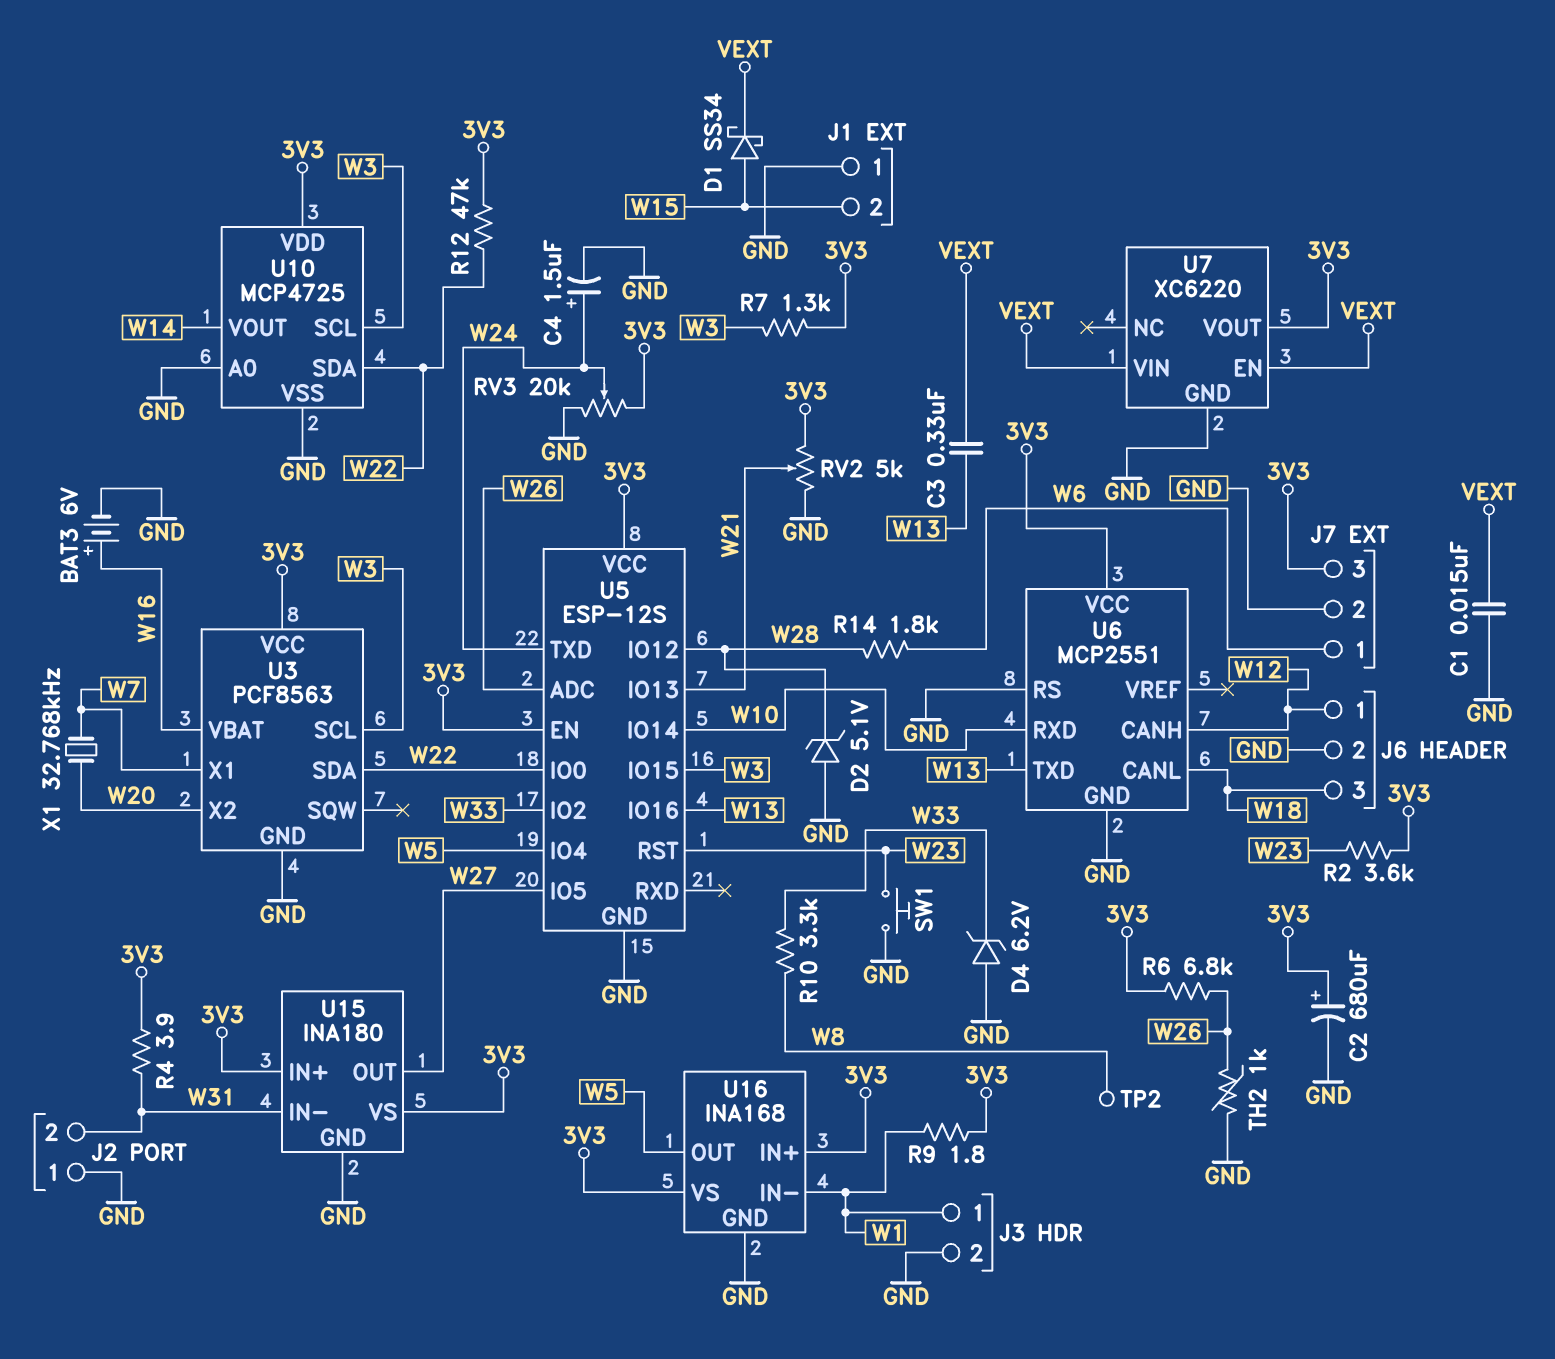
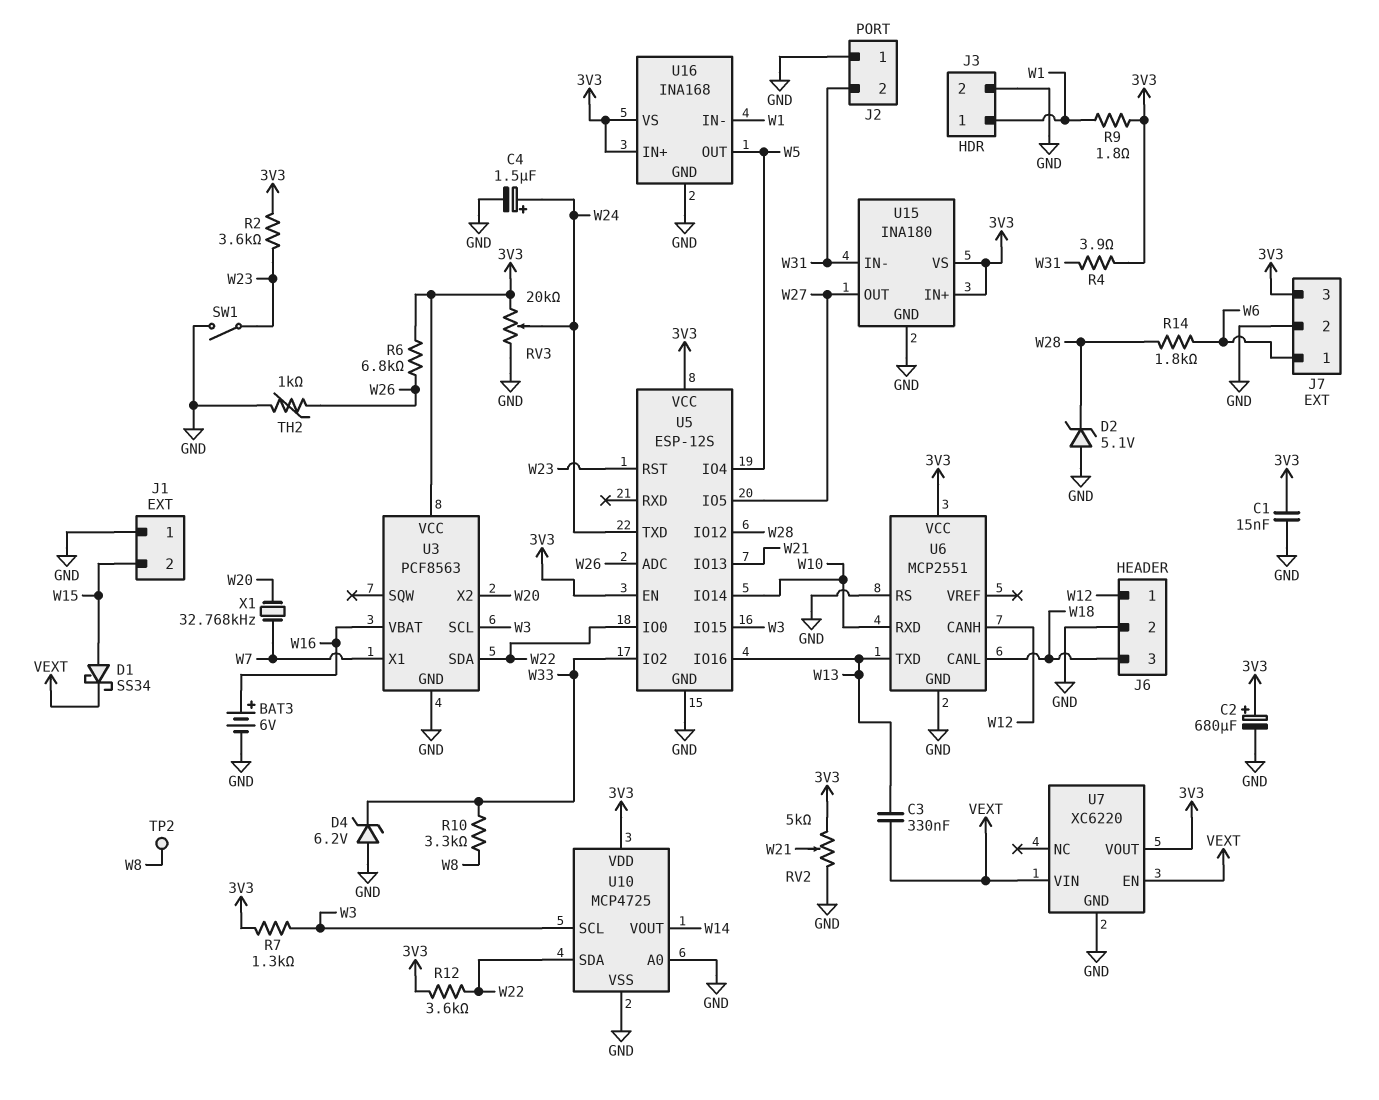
C1: 15nF (GND, VEXT) -> 15nF (3V3, GND)
R12: 47k (3V3, W22) -> 3.6k (3V3, W22)
SW1: button (GND, W23) -> switch (GND, W23)

